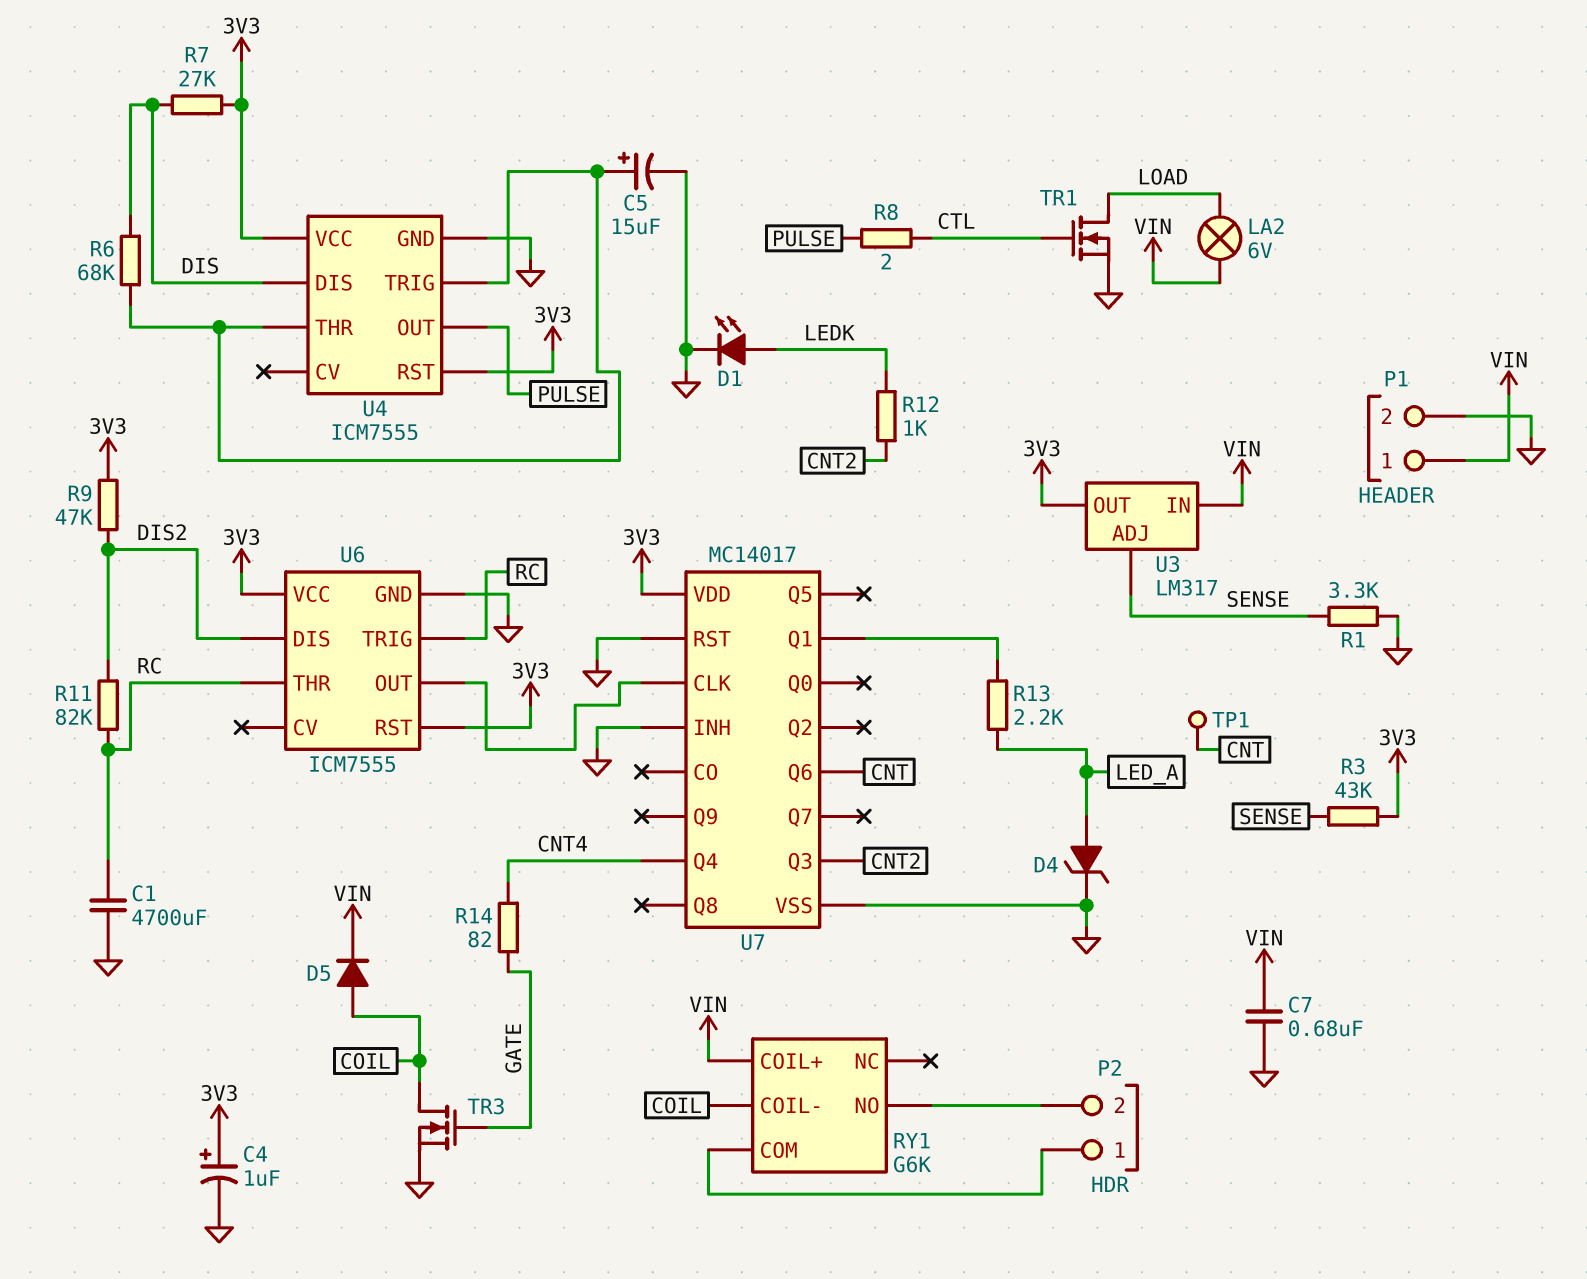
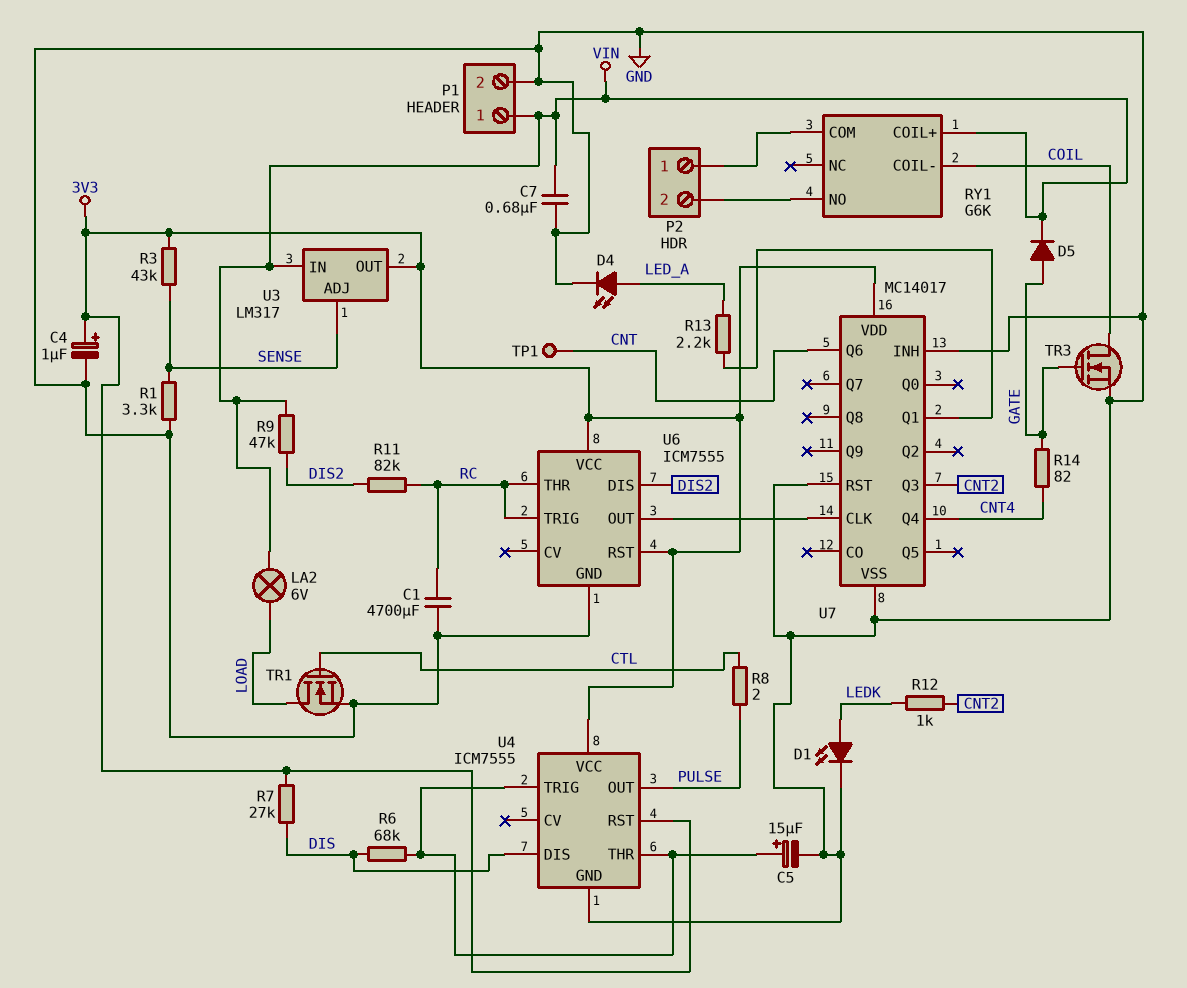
D4: zener (A LED_A, K GND) -> LED (A LED_A, K GND)
D5: diode (A COIL, K VIN) -> diode (A GATE, K VIN)
R9: 47k (3V3, DIS2) -> 47k (DIS2, VIN)

